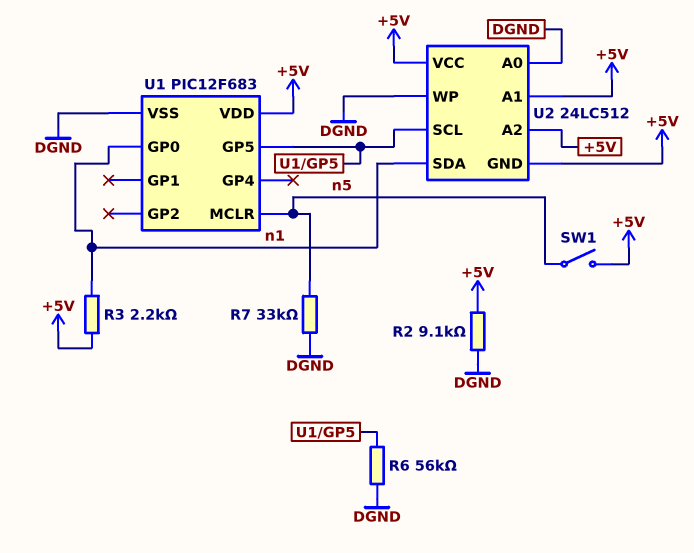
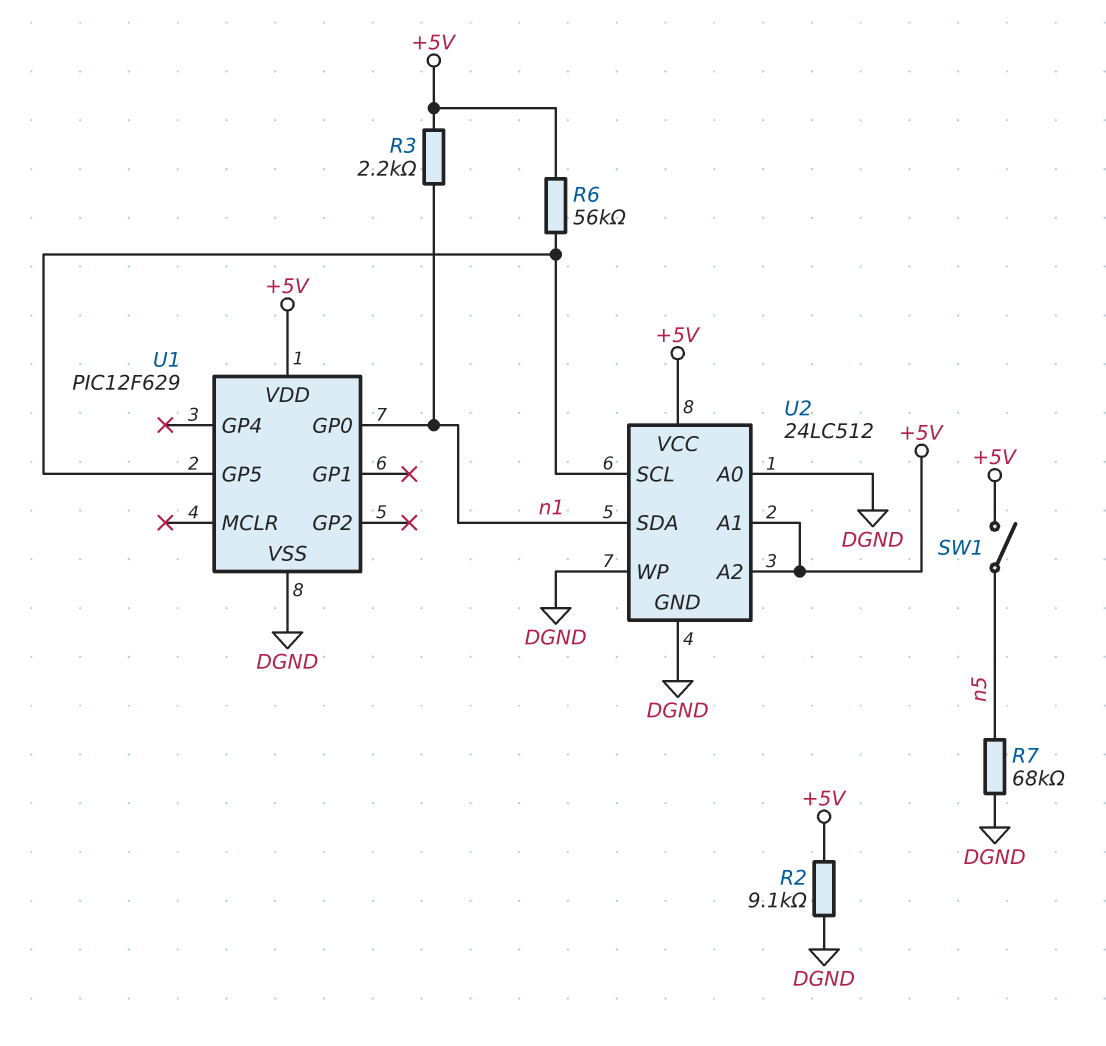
R6: 56k (DGND, U1/GP5) -> 56k (+5V, U1/GP5)
R7: 33k (DGND, n5) -> 68k (DGND, n5)
U1: PIC12F683 -> PIC12F629
U1 pin MCLR: n5 -> none
U2 pin GND: +5V -> DGND

